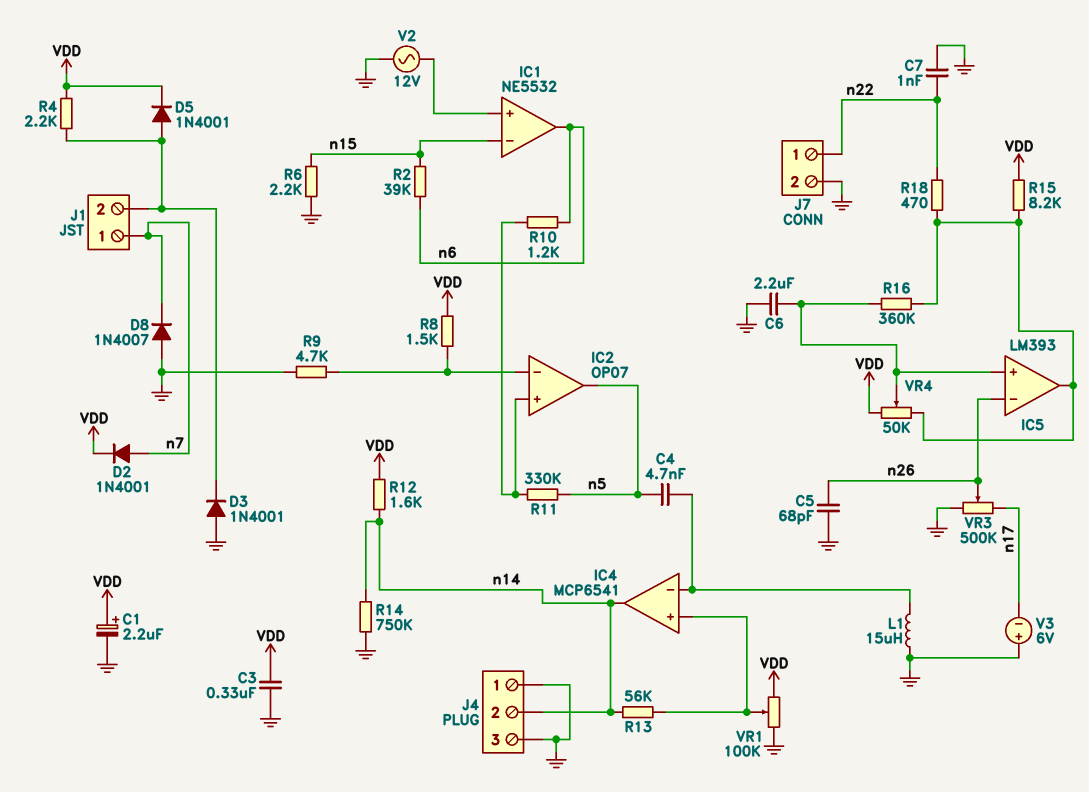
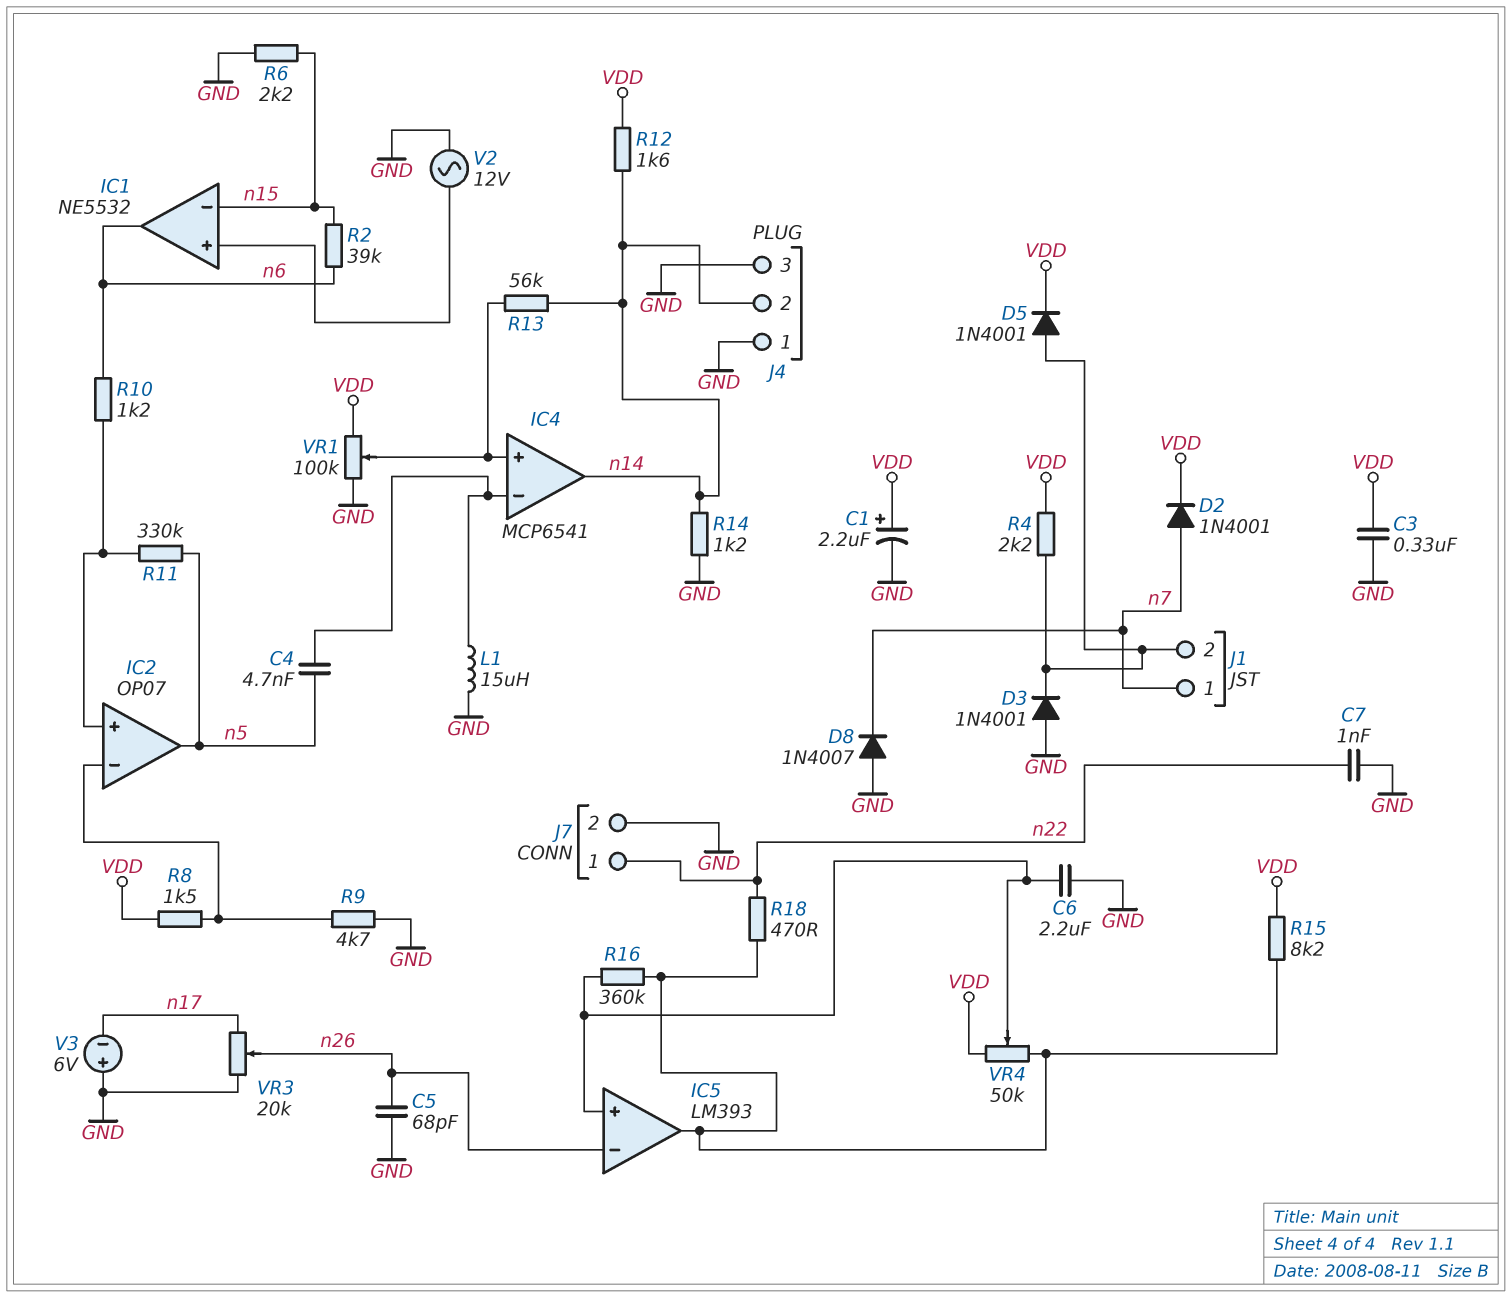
R14: 750k (GND, n14) -> 1.2k (GND, n14)
VR3: 500k (GND, n17, wiper n26) -> 20k (GND, n17, wiper n26)

